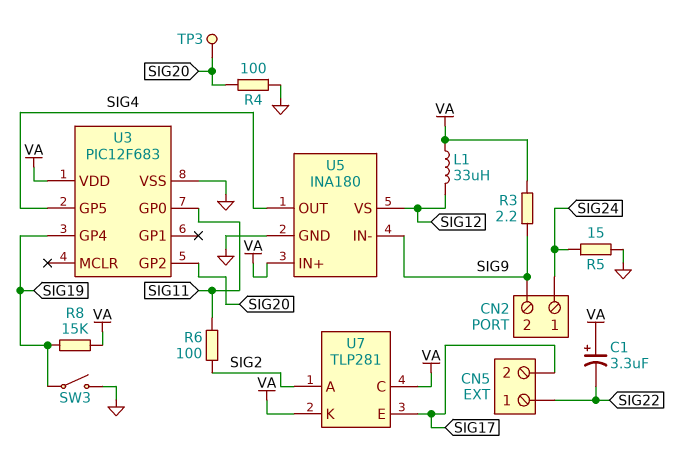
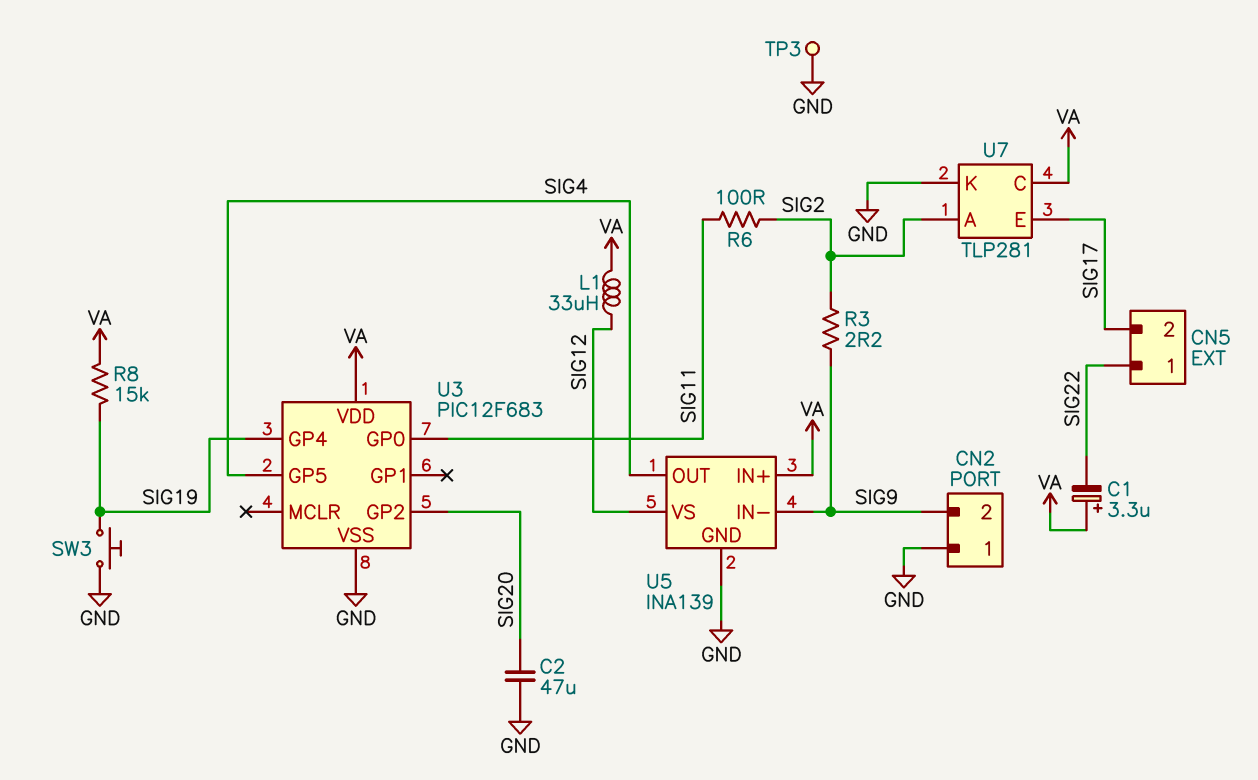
C2: none -> 47uF (GND, SIG20)
CN2 pin 1: SIG24 -> GND
R3: 2.2 (SIG9, VA) -> 2.2 (SIG2, SIG9)
R4: 100 (GND, SIG20) -> none
R5: 15 (GND, SIG24) -> none
SW3: switch (GND, SIG19) -> button (GND, SIG19)
TP3: test point (SIG20) -> test point (GND)
U5: INA180 -> INA139
U7 pin K: VA -> GND

